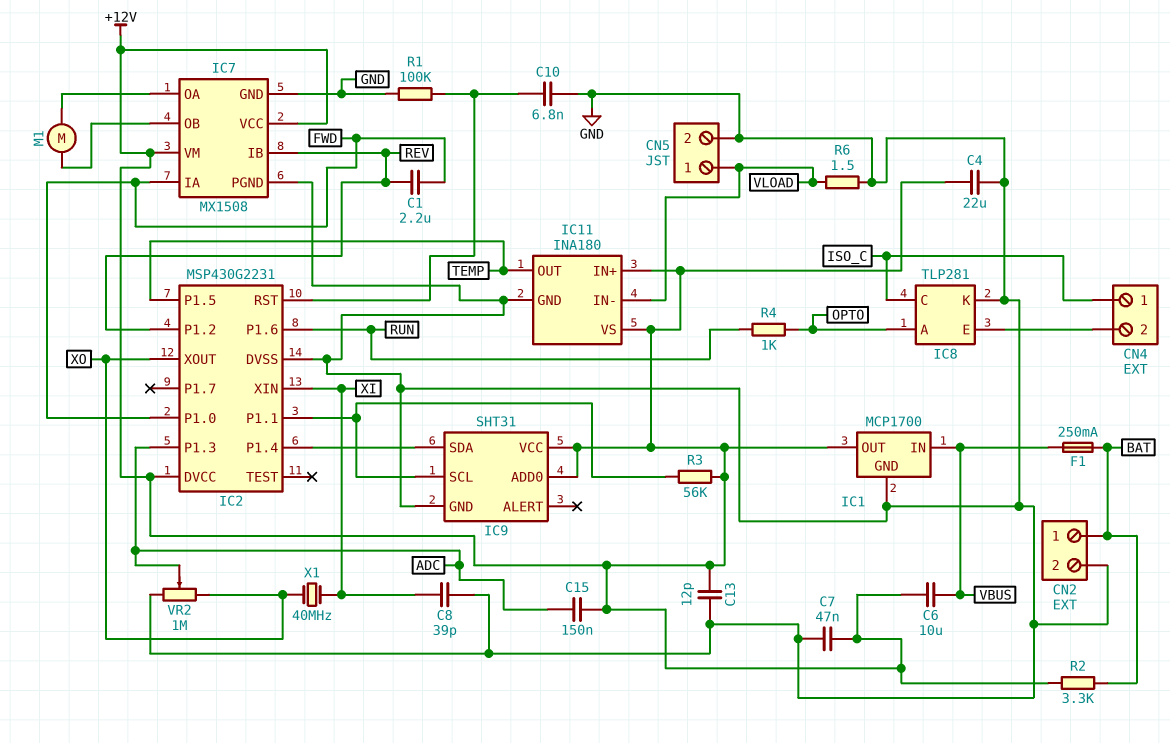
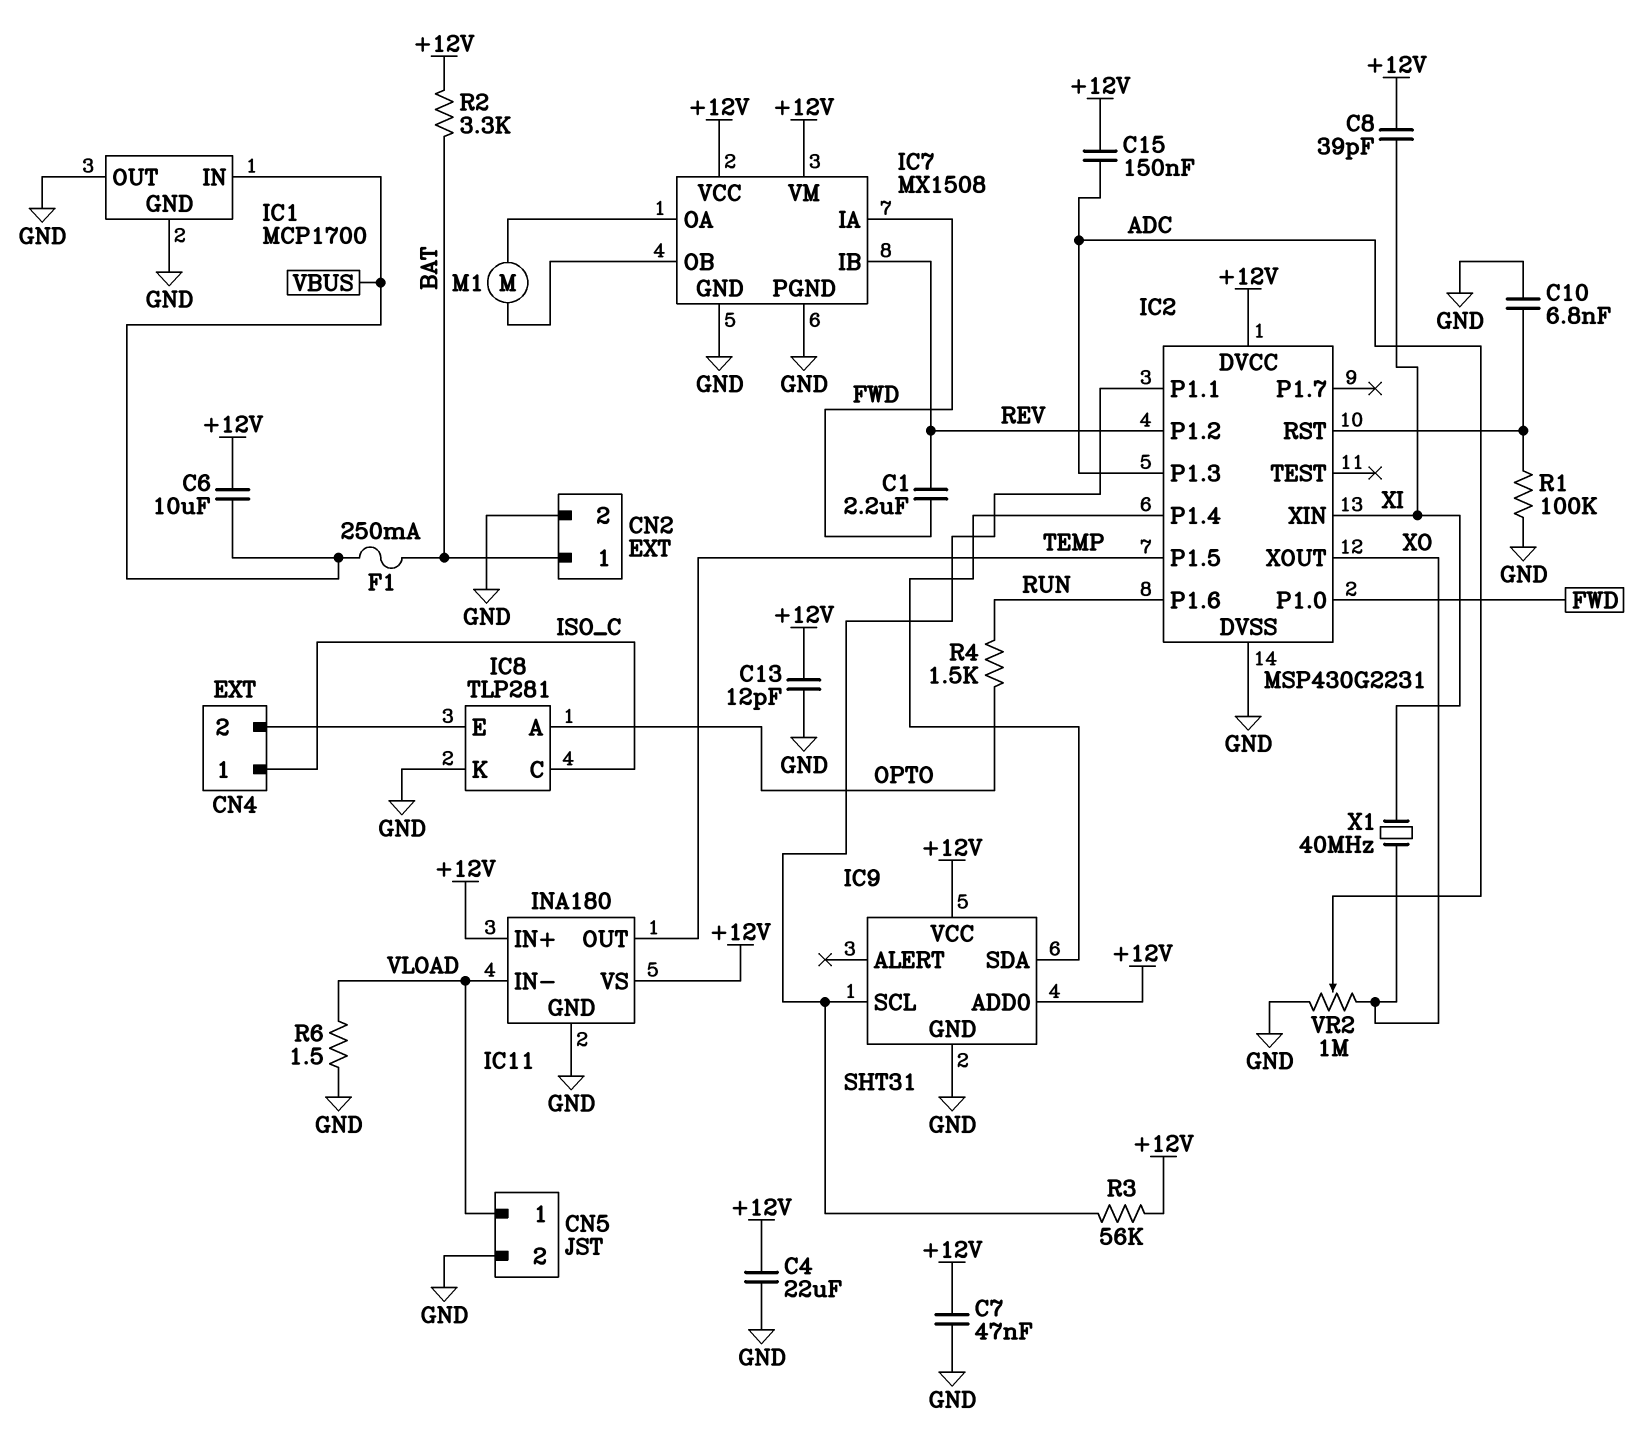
C8: 39pF (GND, XI) -> 39pF (+12V, XI)
IC1 pin OUT: +12V -> GND
R4: 1k (OPTO, RUN) -> 1.5k (OPTO, RUN)

